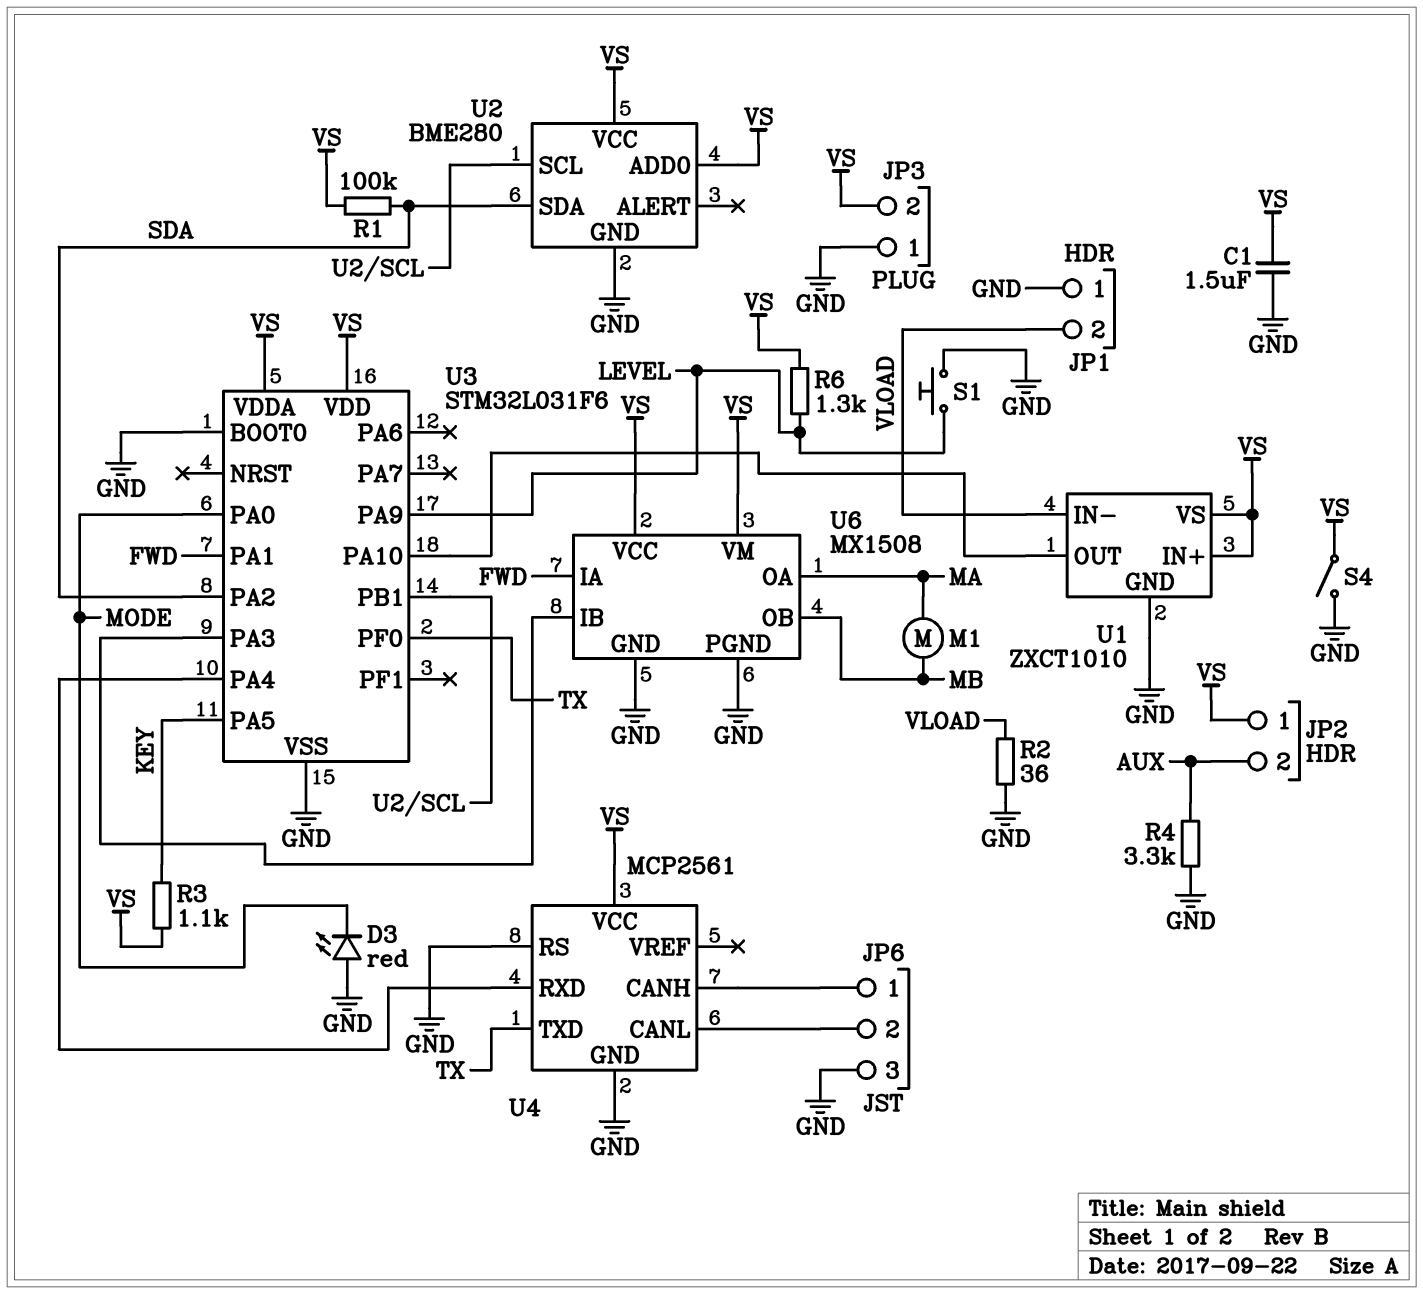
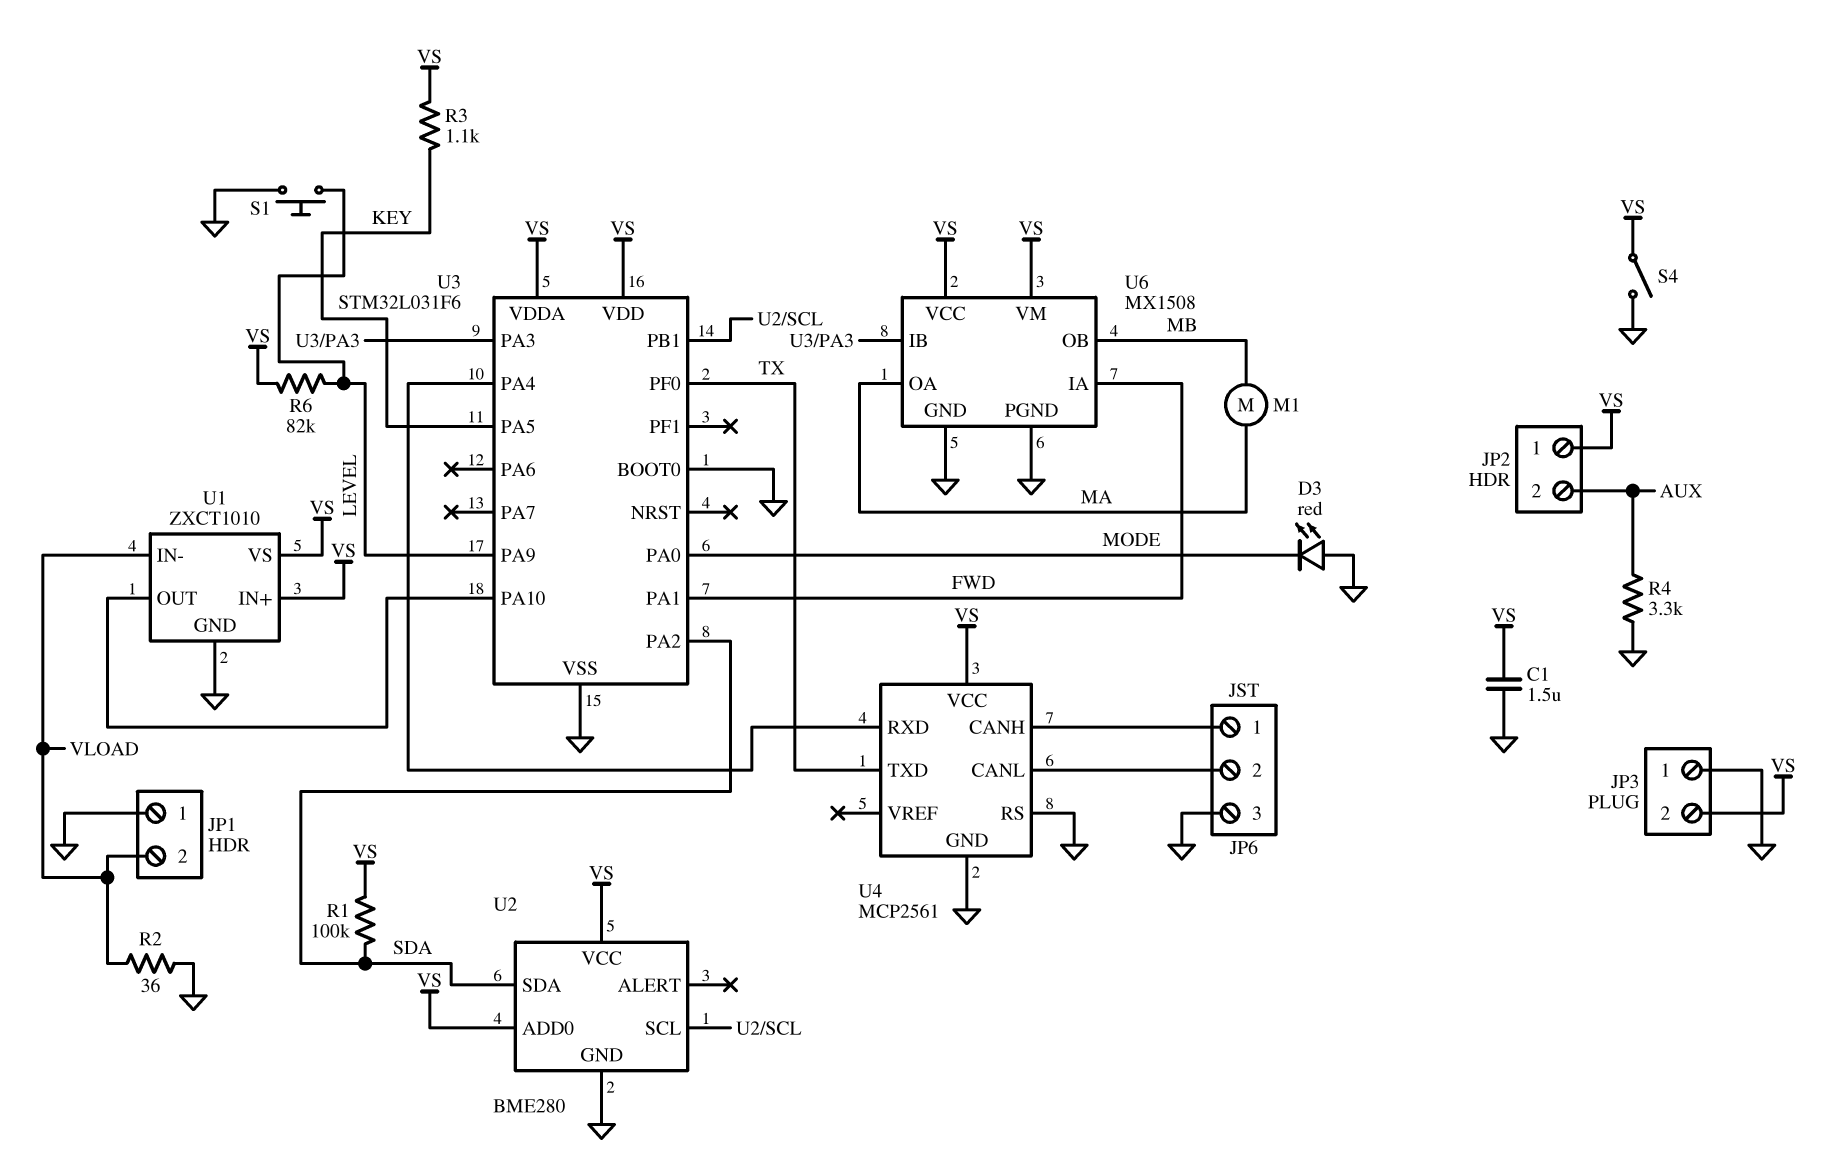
R6: 1.3k (LEVEL, VS) -> 82k (LEVEL, VS)

